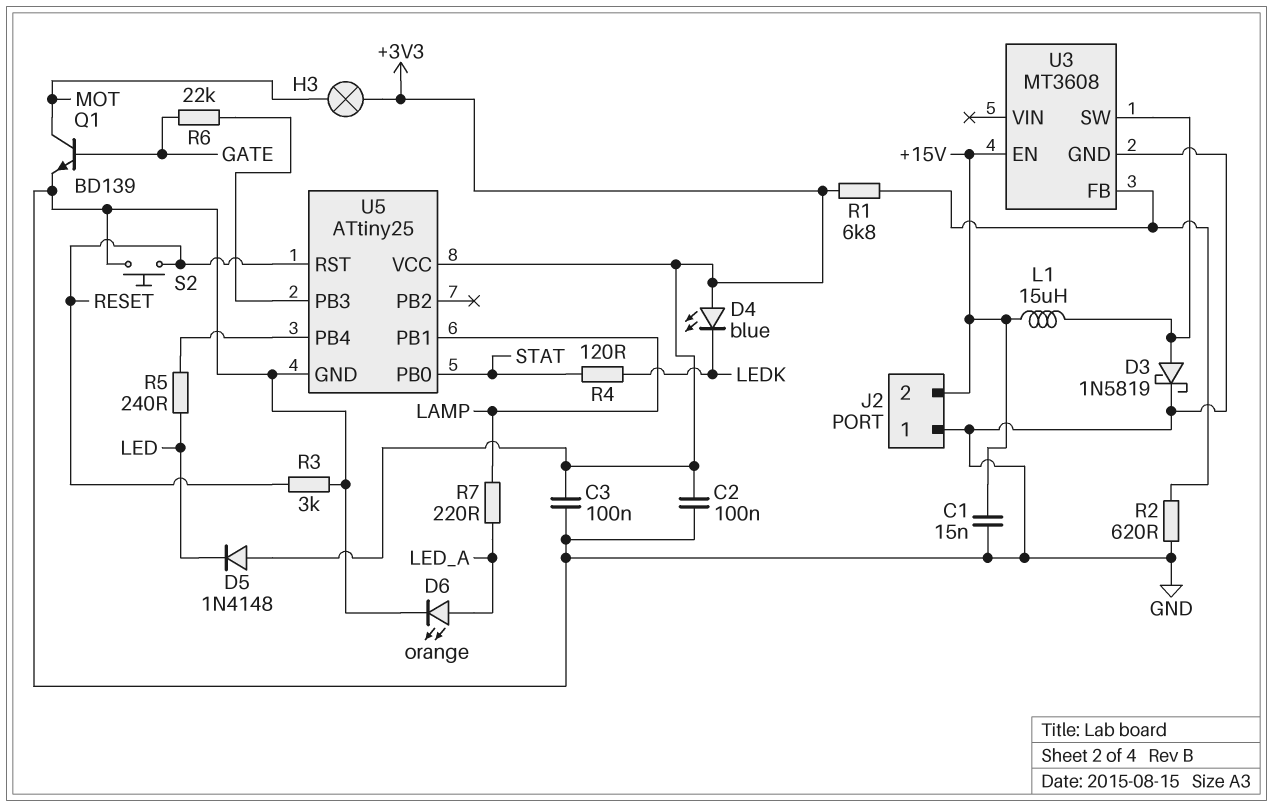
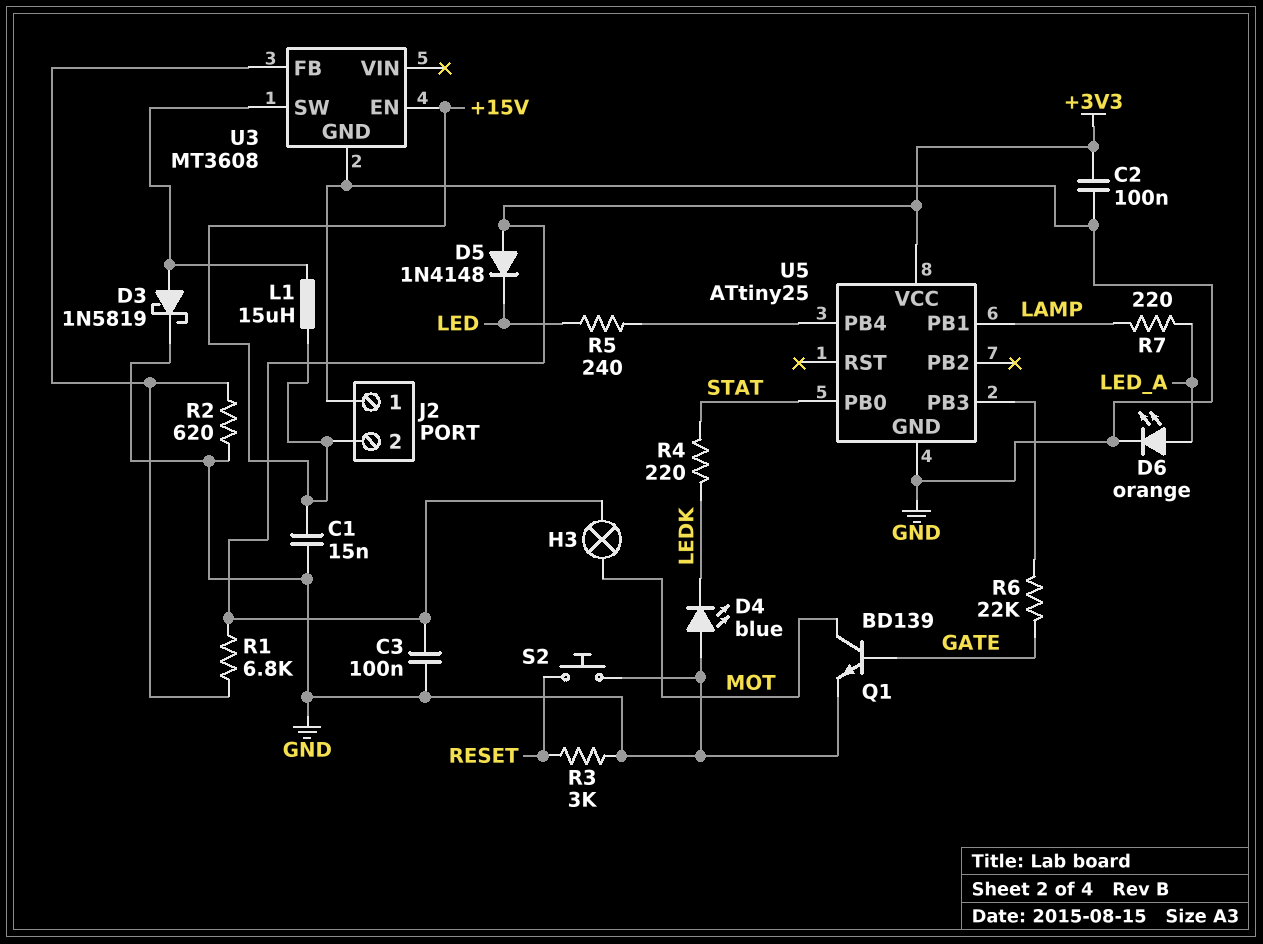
D4: LED blue (A +3V3, K LEDK) -> LED blue (A GND, K LEDK)
R4: 120 (LEDK, STAT) -> 220 (LEDK, STAT)
U5 pin RST: RESET -> none

